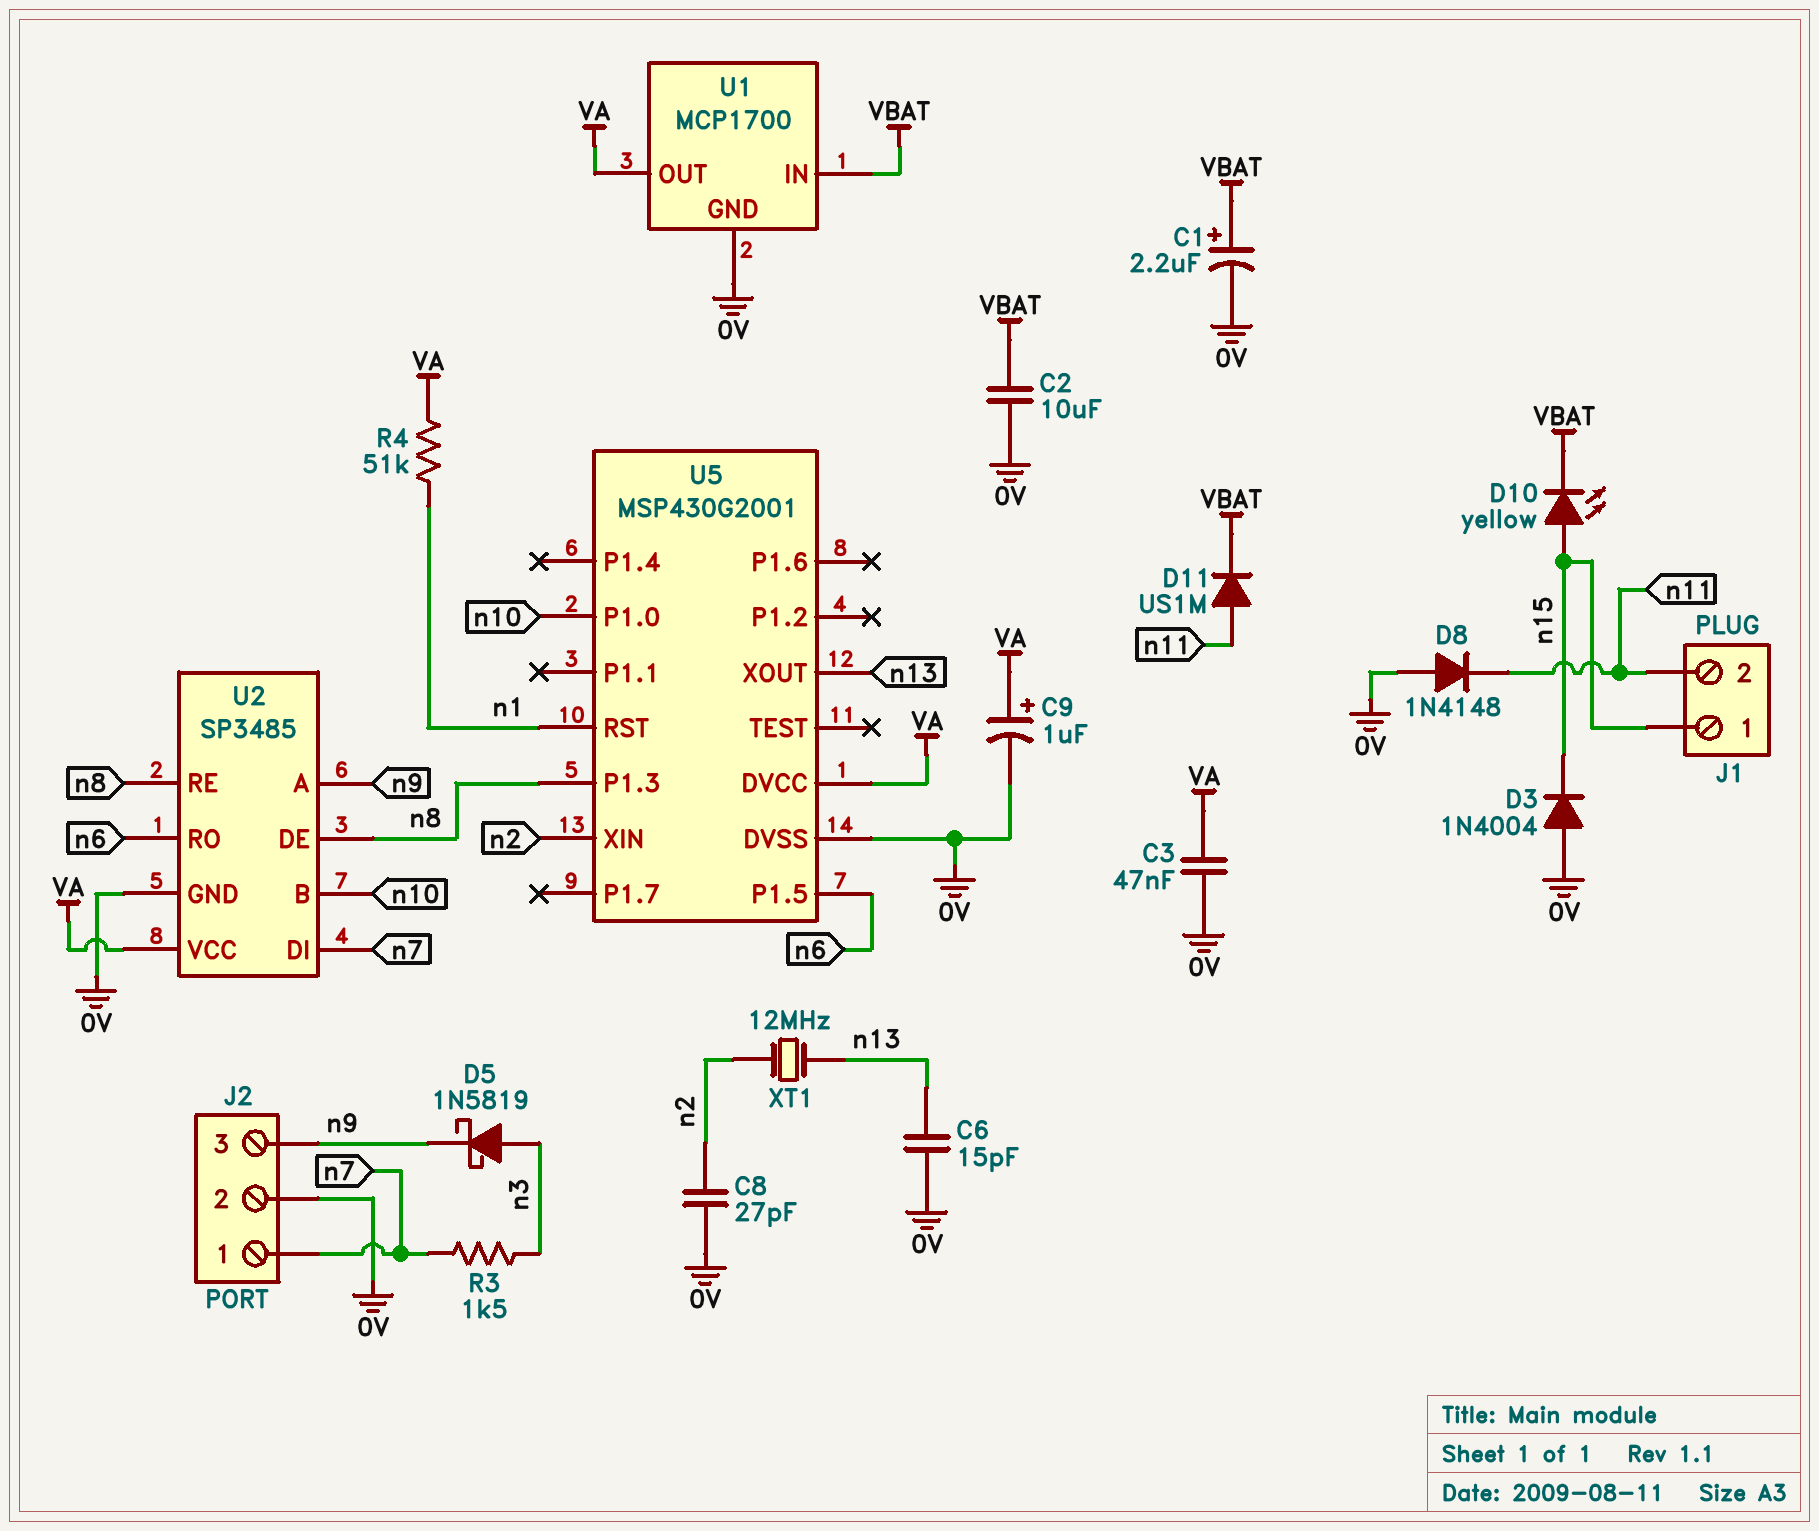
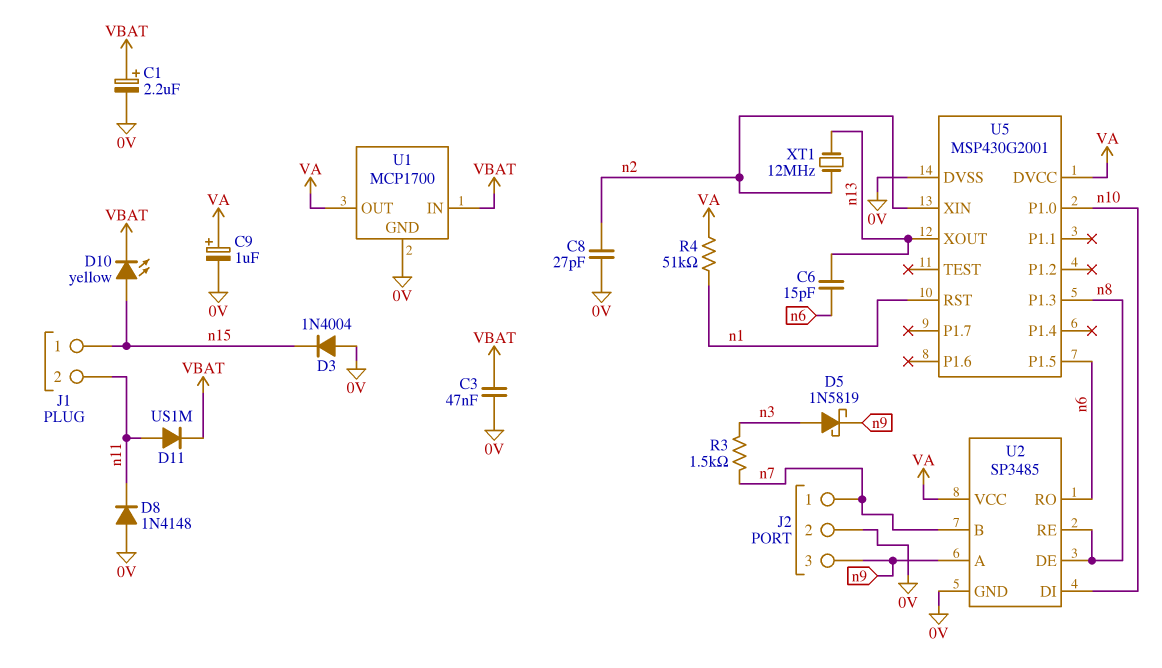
C2: 10uF (0V, VBAT) -> none
C3: 47nF (0V, VA) -> 47nF (0V, VBAT)
C6: 15pF (0V, n13) -> 15pF (n6, n13)
U2 pin B: n10 -> n7
U2 pin DI: n7 -> n10

